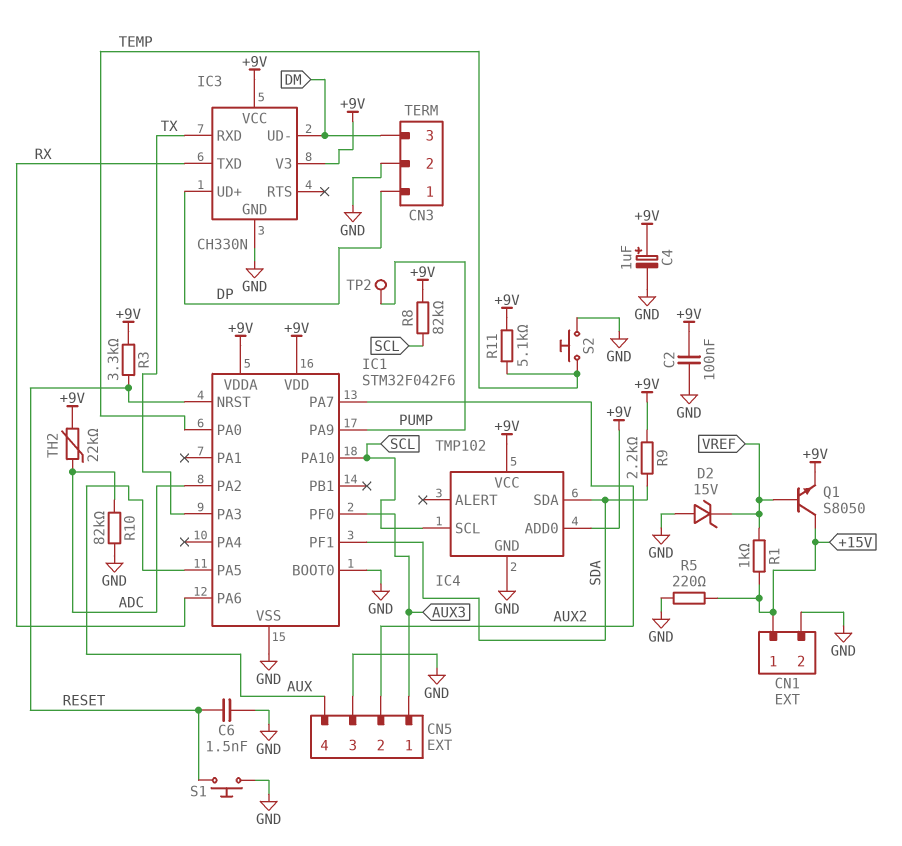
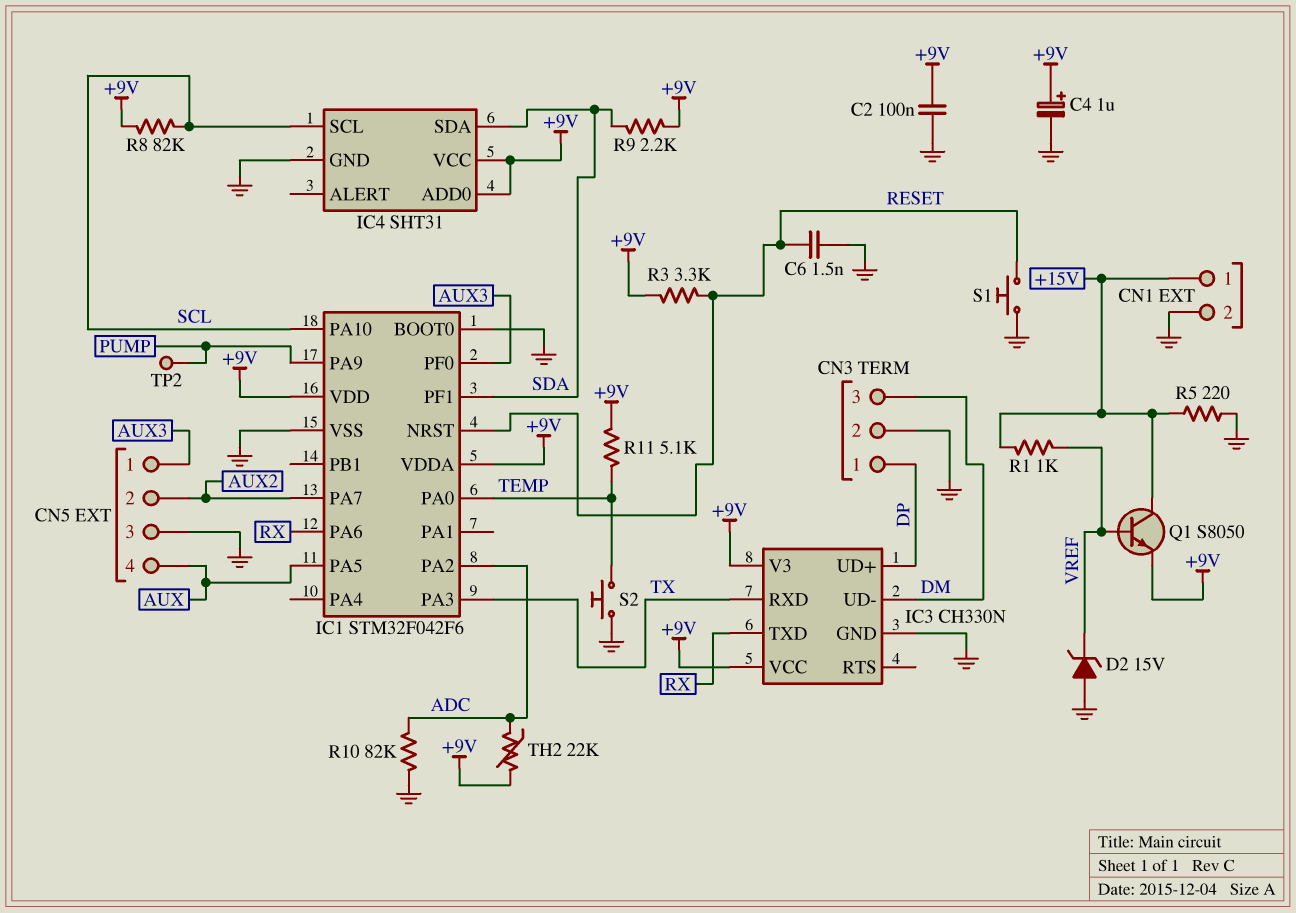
IC4: TMP102 -> SHT31

